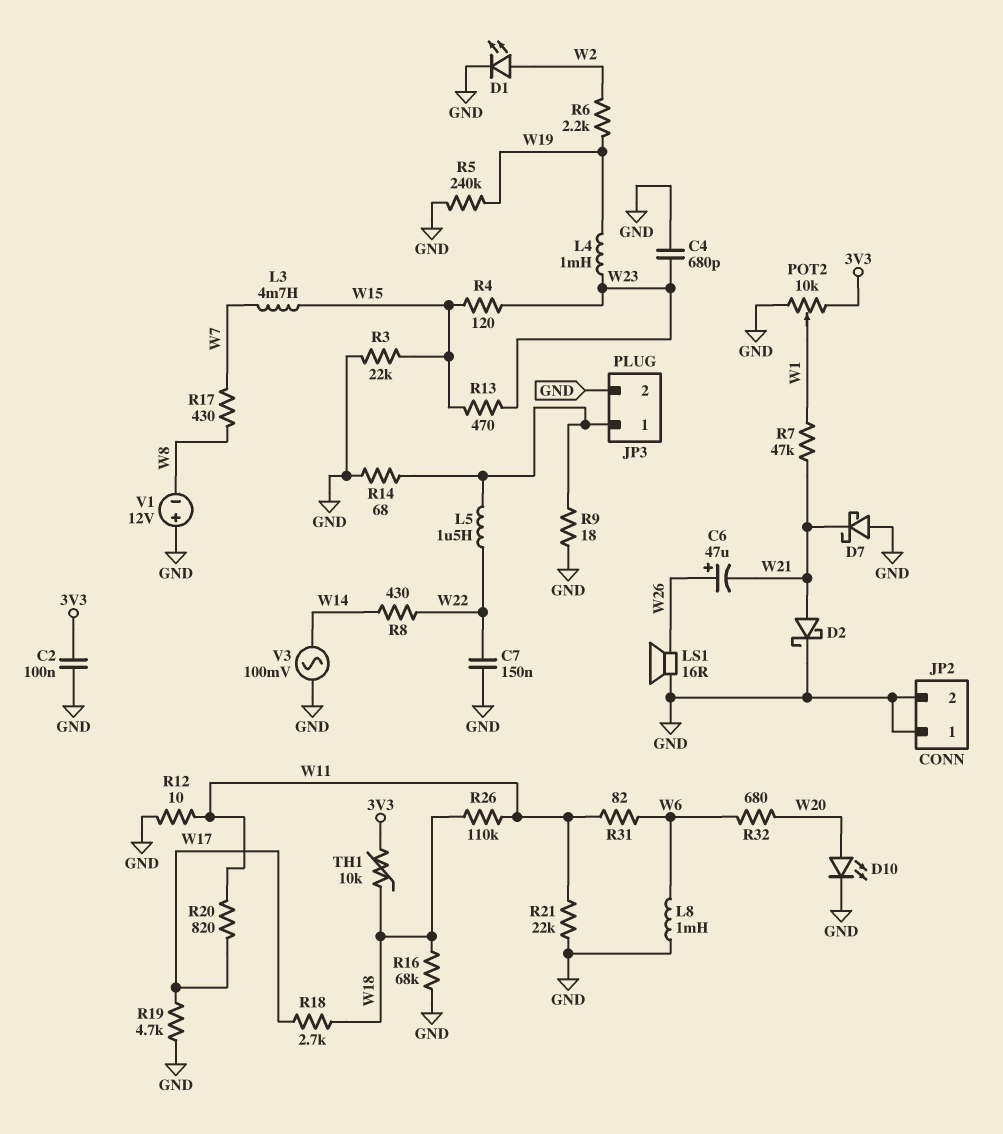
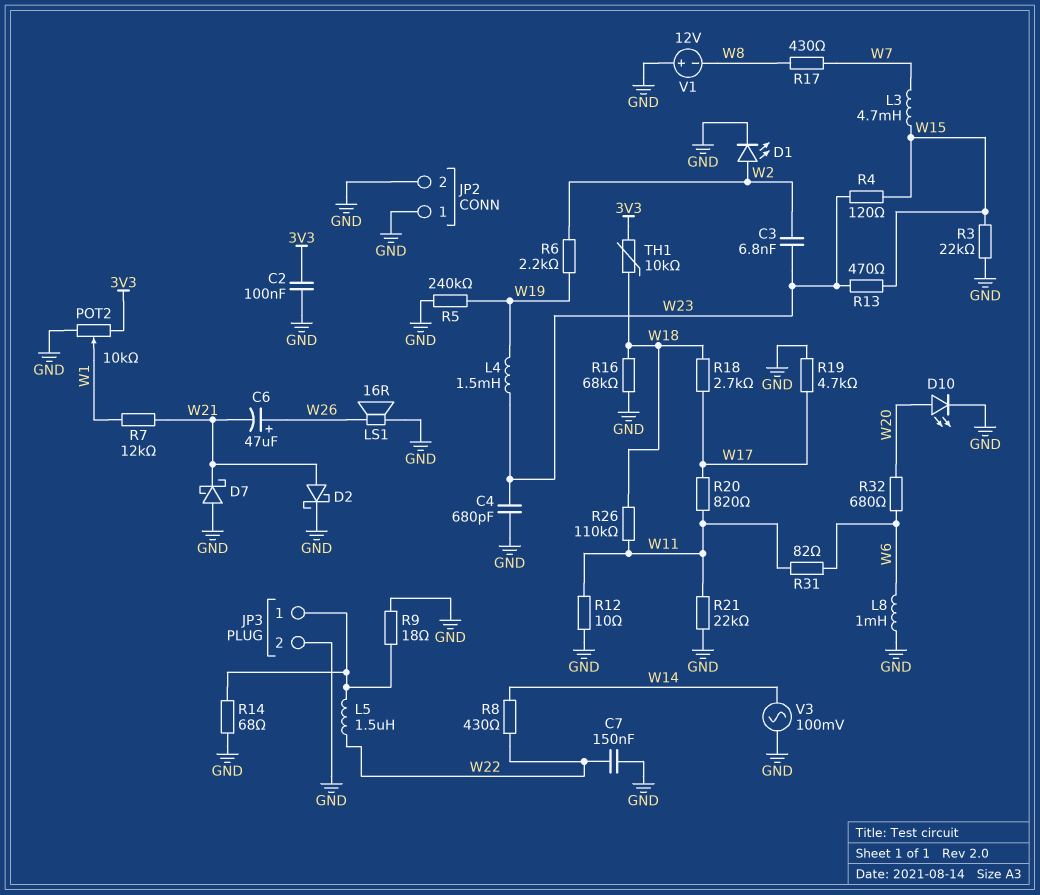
C3: none -> 6.8nF (W2, W23)
L4: 1mH (W19, W23) -> 1.5mH (W19, W23)
R7: 47k (W1, W21) -> 12k (W1, W21)

